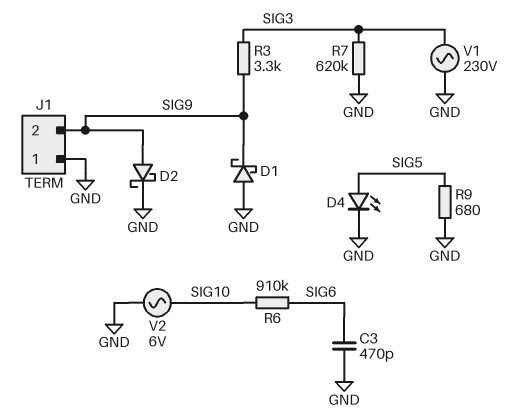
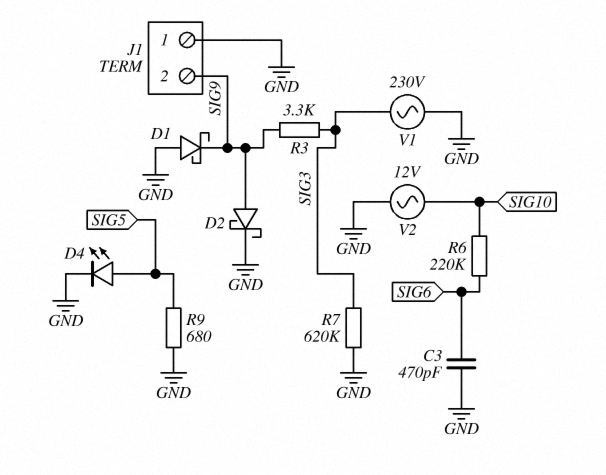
R6: 910k (SIG6, SIG10) -> 220k (SIG6, SIG10)
V2: AC 6V (GND, SIG10) -> AC 12V (GND, SIG10)

